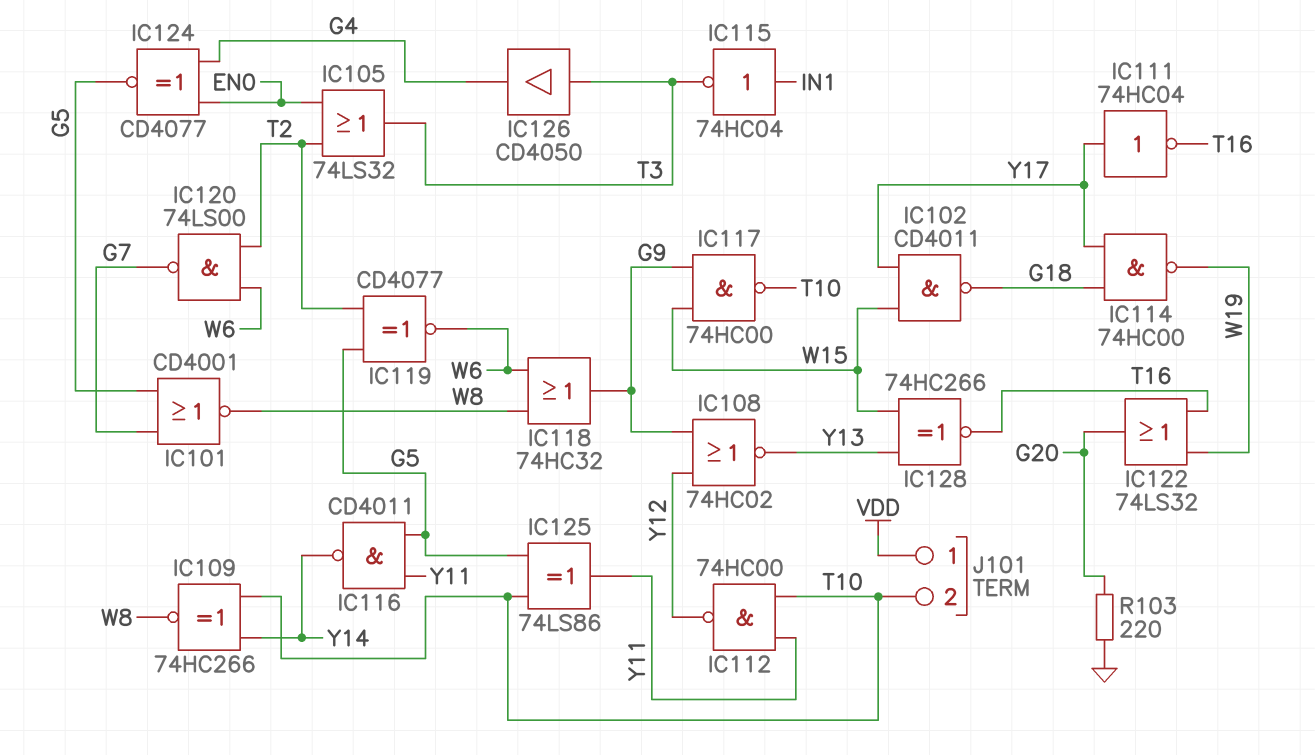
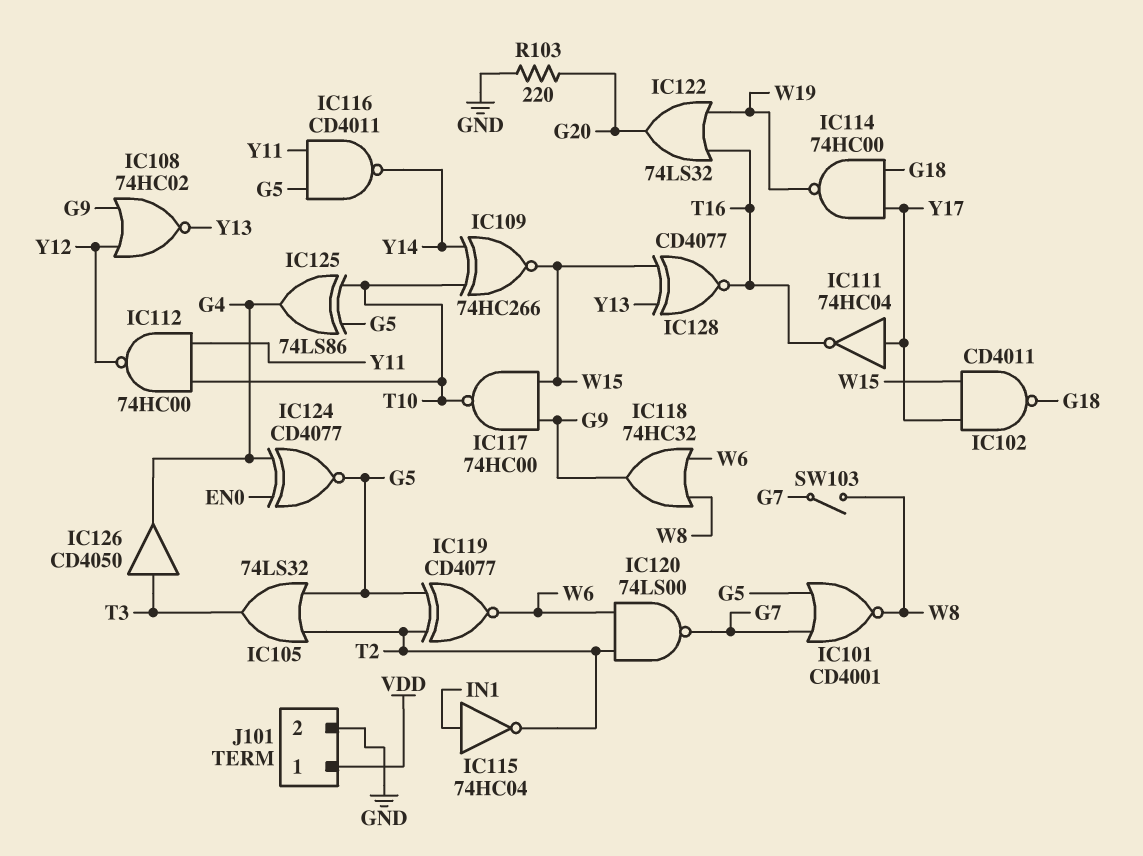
IC105: OR 74LS32 (in EN0, in T2, out T3) -> OR 74LS32 (in G5, in T2, out T3)
IC109: XNOR 74HC266 (in T10, in Y14, out W8) -> XNOR 74HC266 (in T10, in Y14, out W15)
IC115: NOT 74HC04 (in IN1, out T3) -> NOT 74HC04 (in IN1, out T2)
IC125: XOR 74LS86 (in G5, in T10, out Y11) -> XOR 74LS86 (in G5, in T10, out G4)
IC128: XNOR 74HC266 (in W15, in Y13, out T16) -> XNOR CD4077 (in W15, in Y13, out T16)
J101 pin 2: T10 -> GND
SW103: none -> switch (G7, W8)

